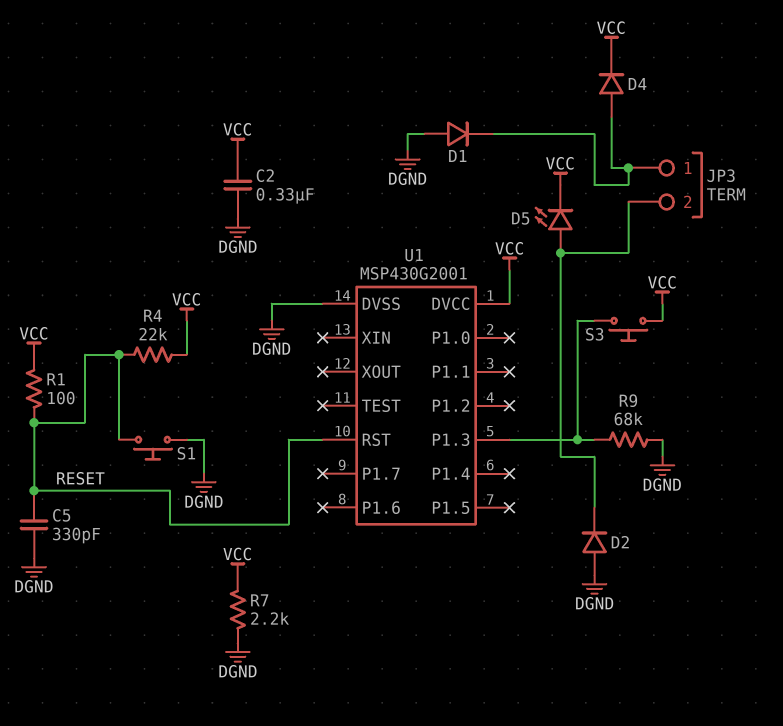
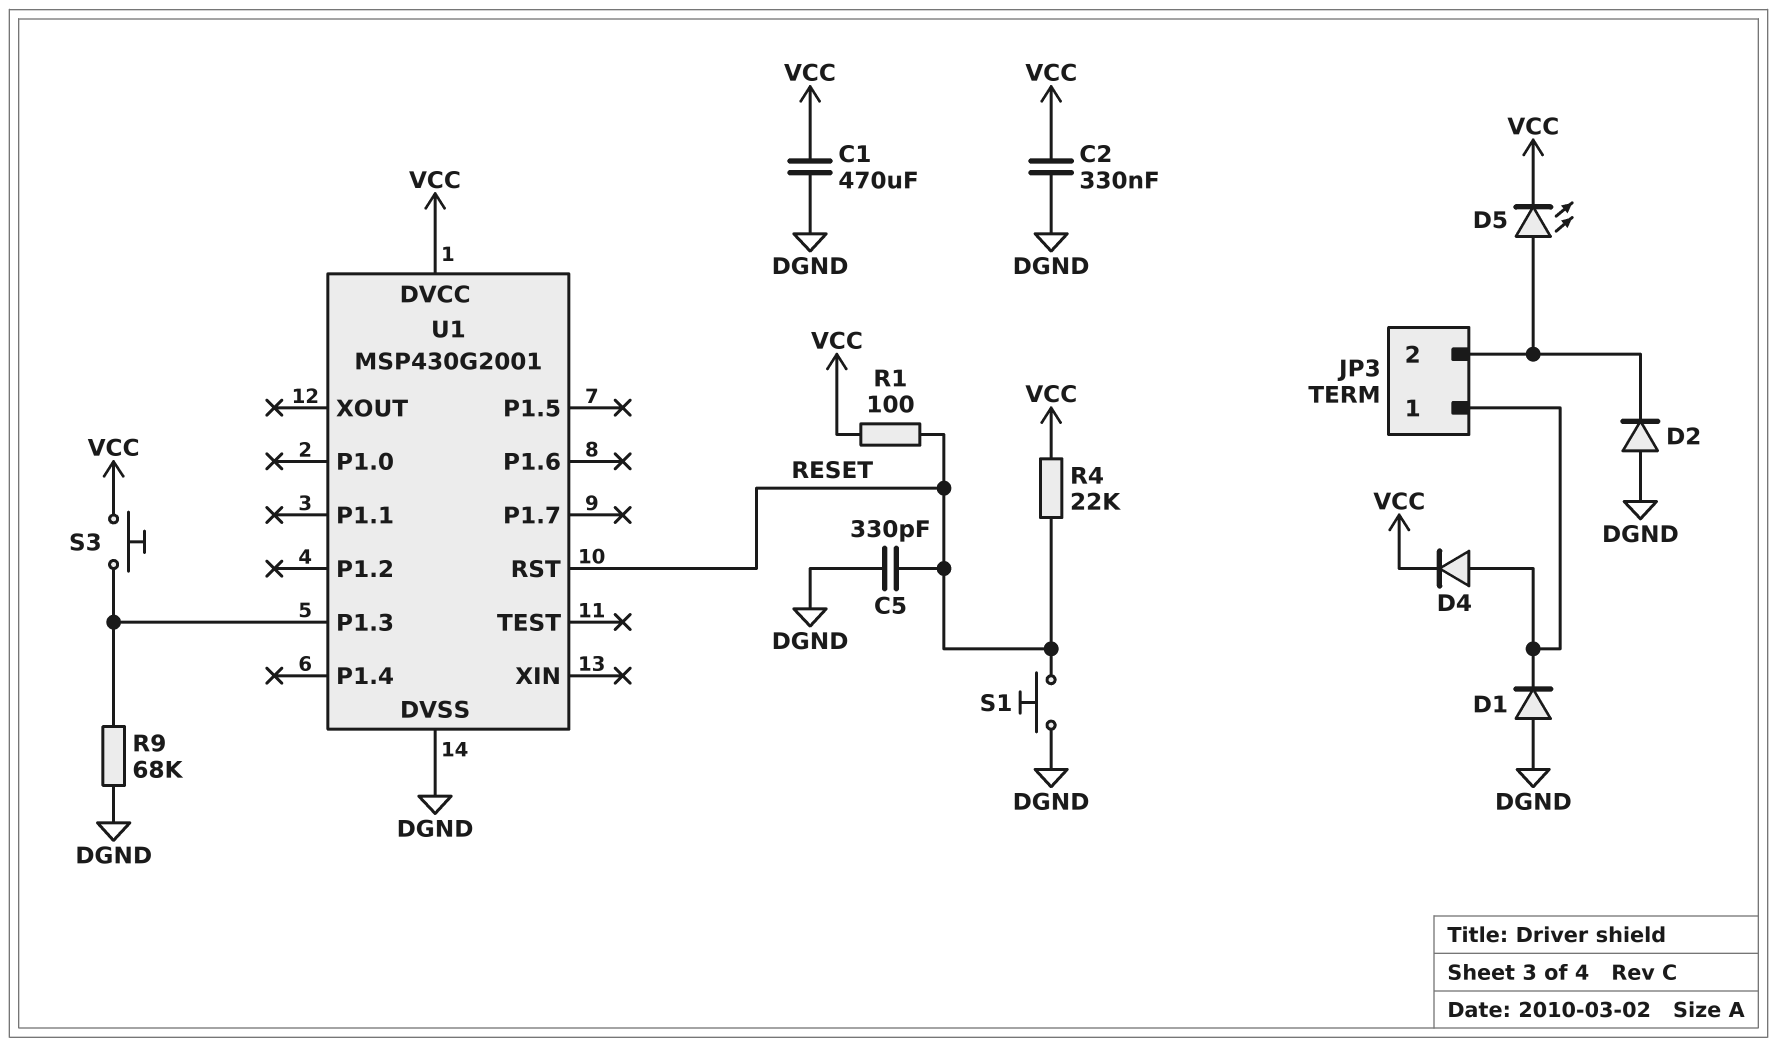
C1: none -> 470uF (DGND, VCC)
R7: 2.2k (DGND, VCC) -> none

